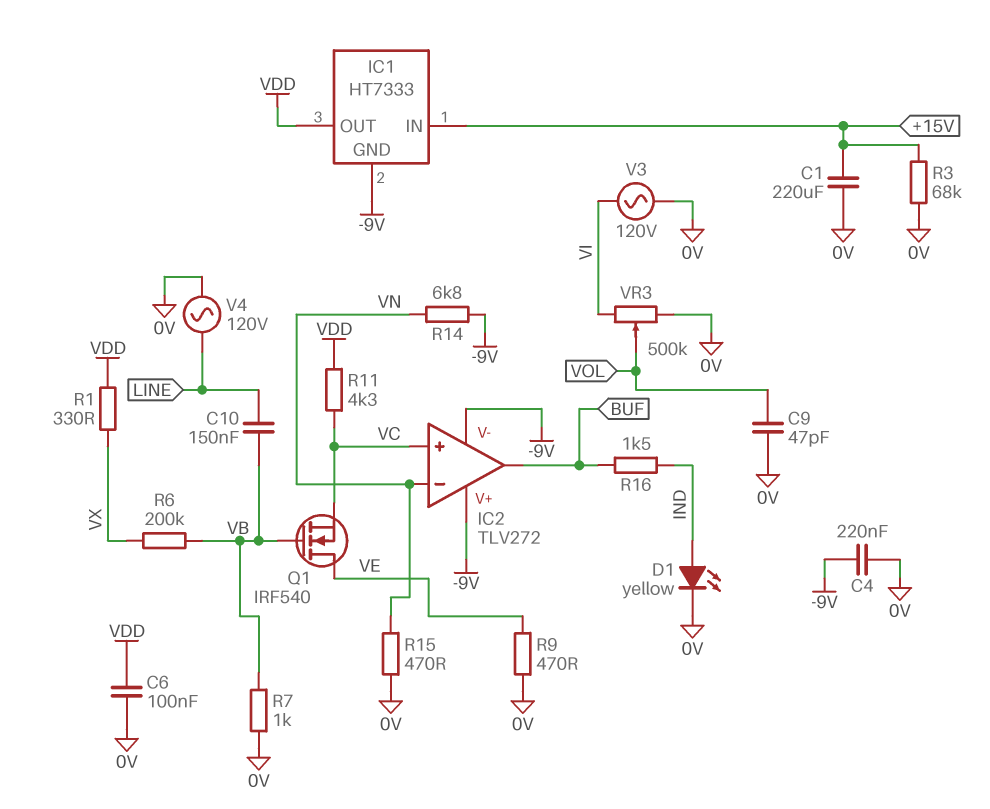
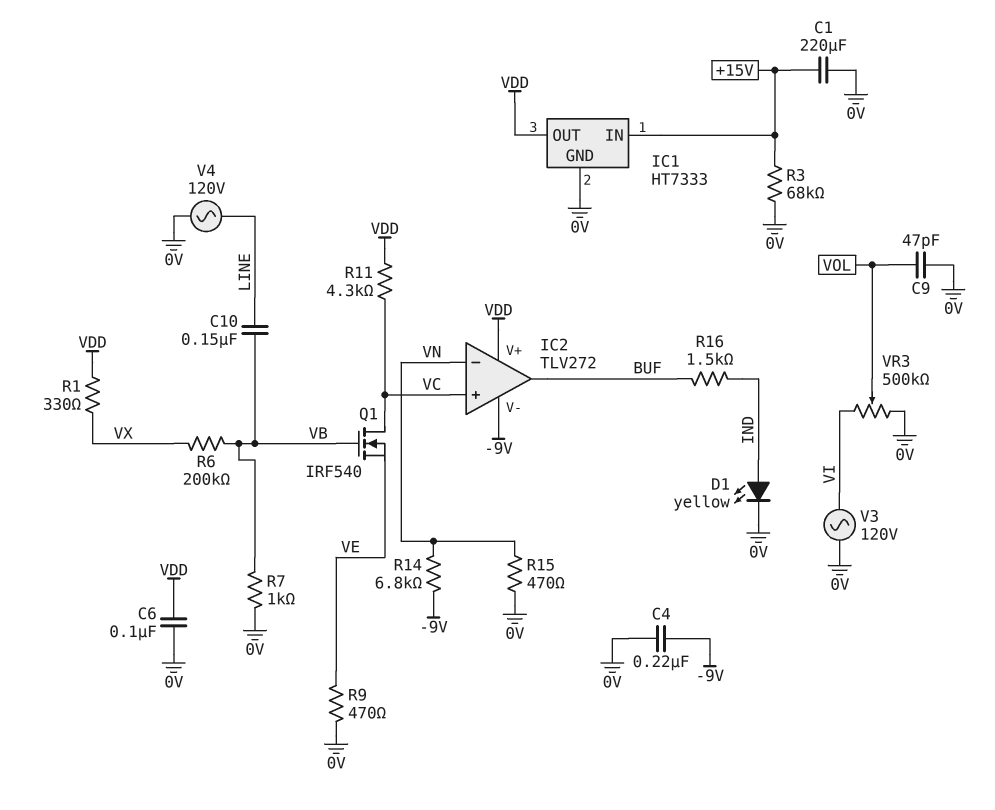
IC1 pin GND: -9V -> 0V
IC2 pin V+: -9V -> VDD
Q1: NMOS IRF540 (G VB, D VE, S VC) -> NMOS IRF540 (G VB, D VC, S VE)

